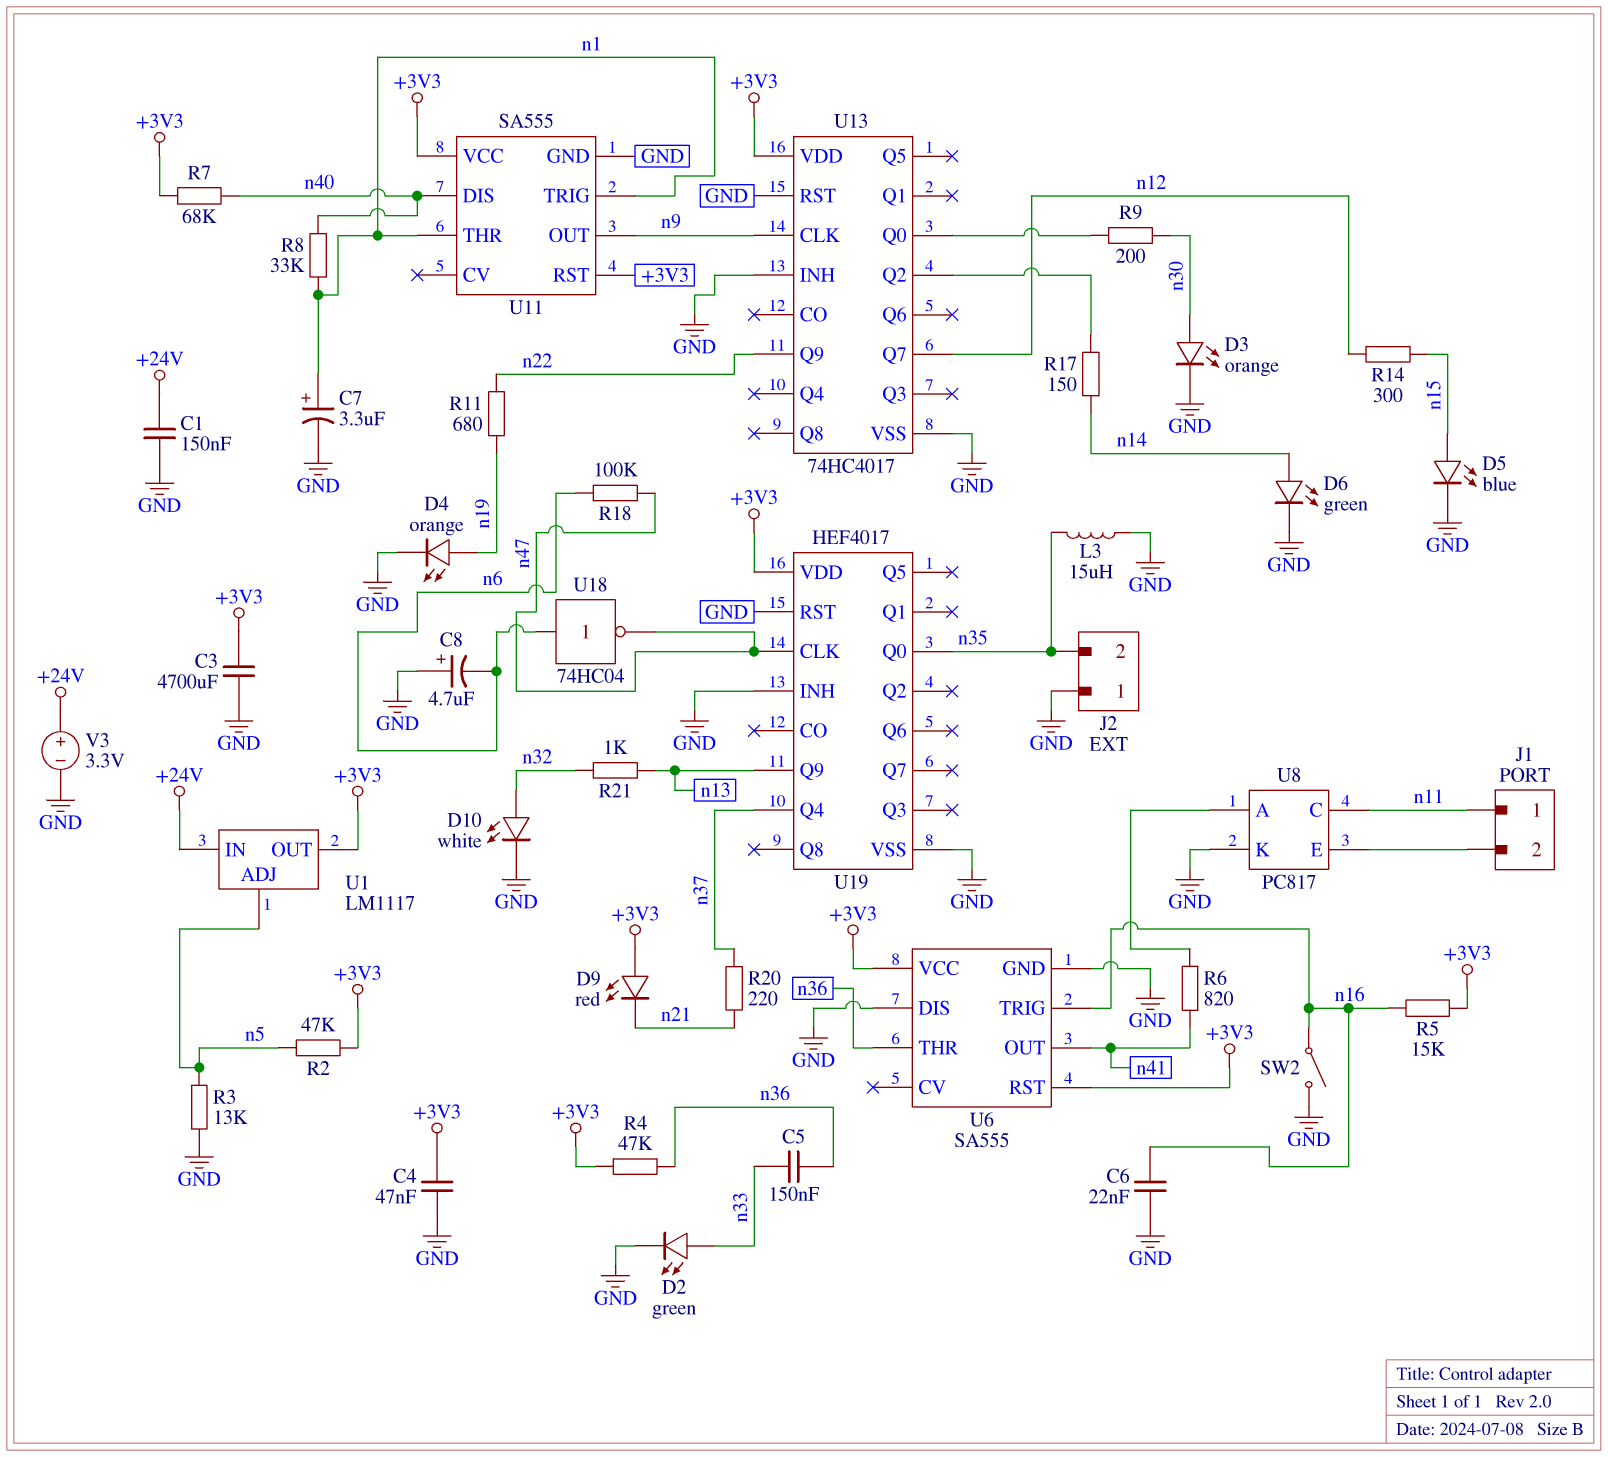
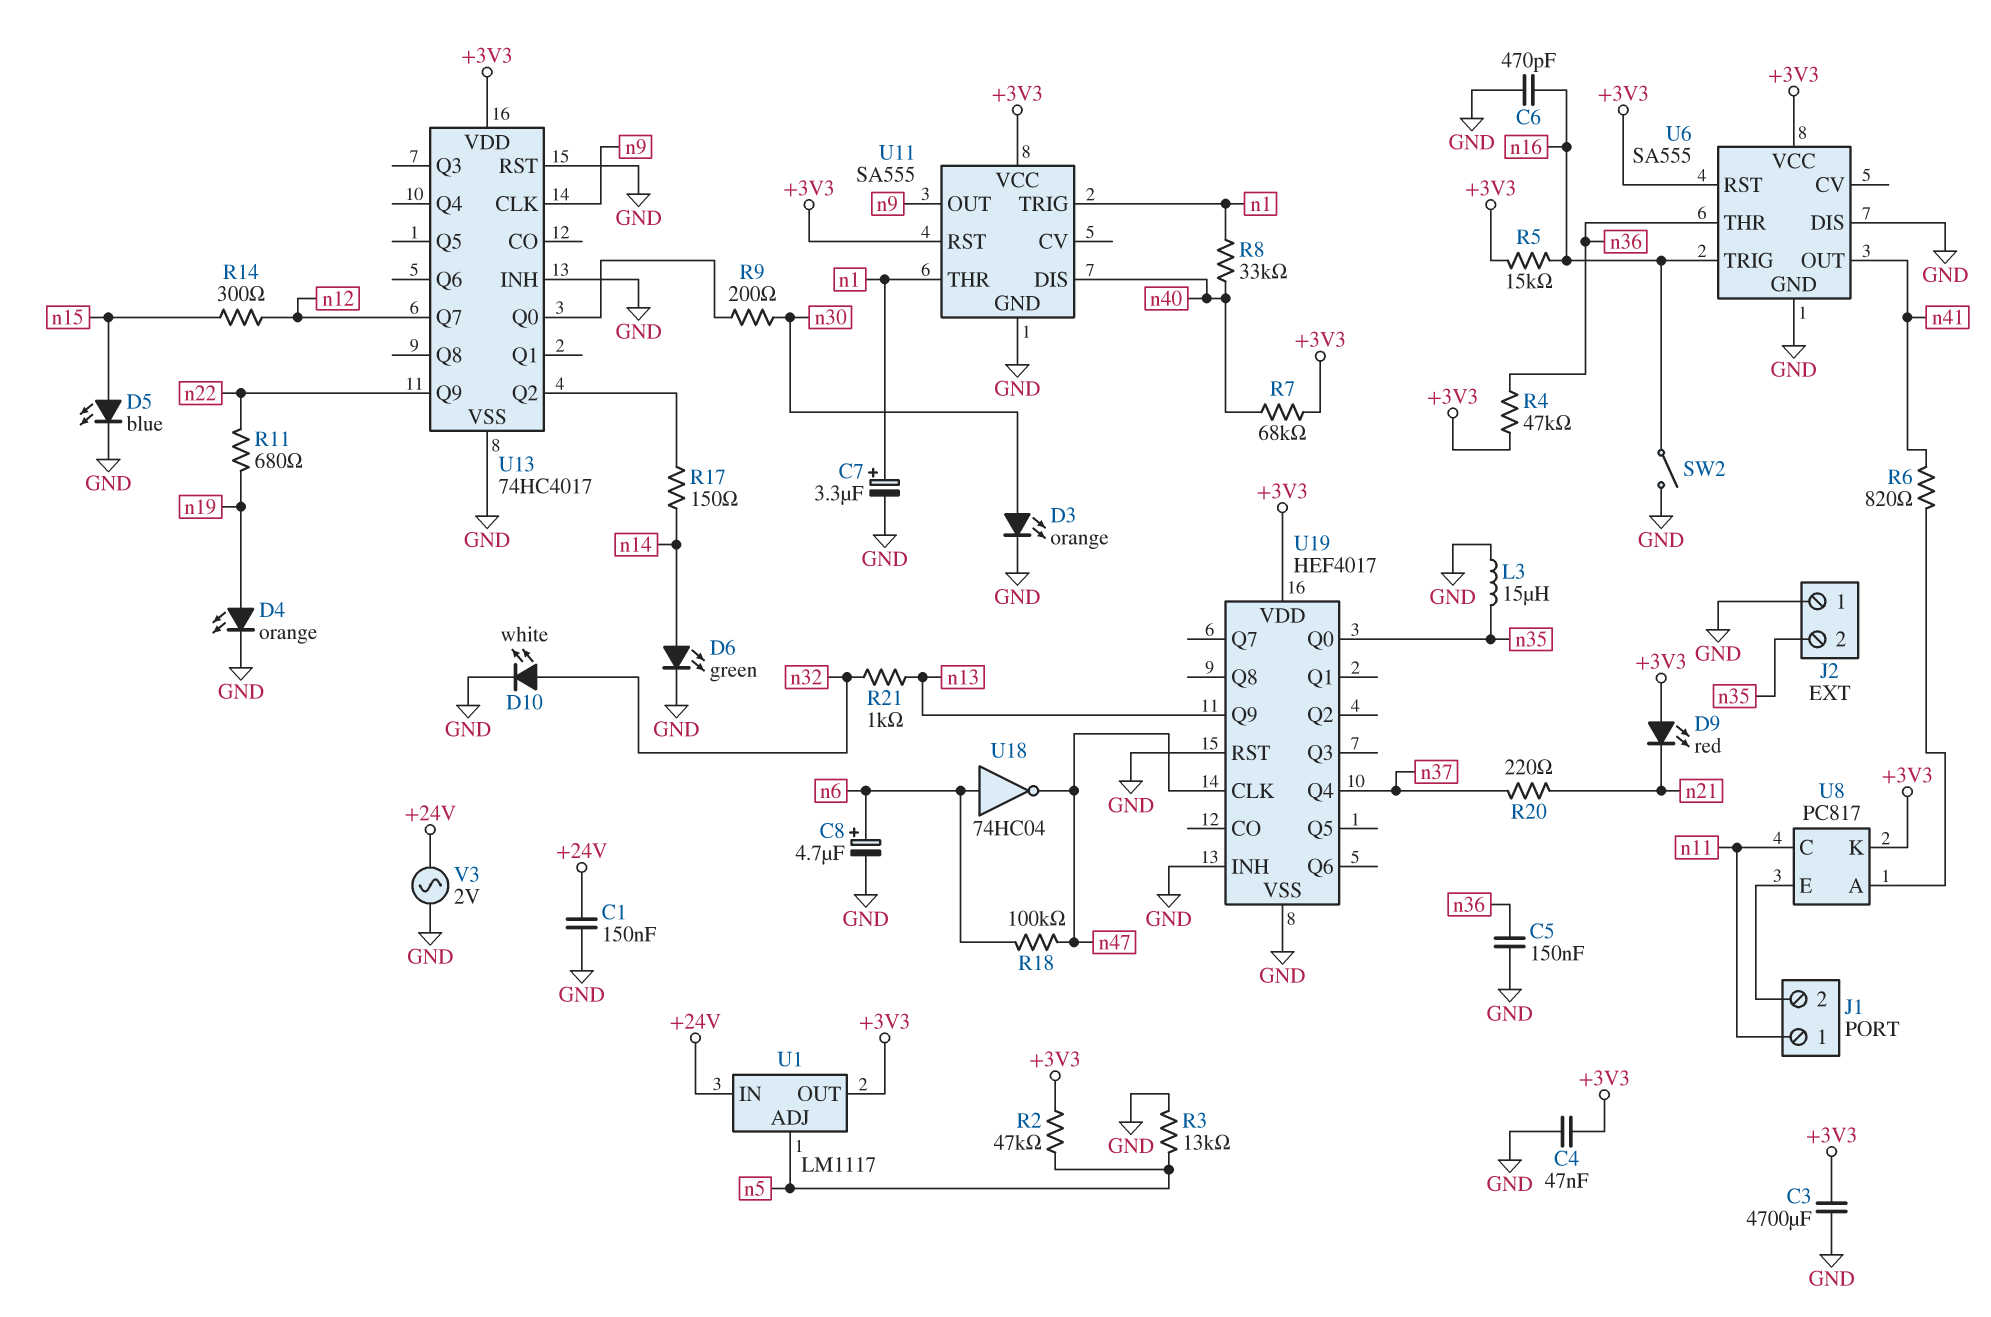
C5: 150nF (n33, n36) -> 150nF (GND, n36)
C6: 22nF (GND, n16) -> 470pF (GND, n16)
C8: 4.7uF (plus GND, minus n6) -> 4.7uF (plus n6, minus GND)
D2: LED green (A n33, K GND) -> none
U8 pin K: GND -> +3V3
V3: 3.3V (plus +24V, minus GND) -> AC 2V (+24V, GND)

